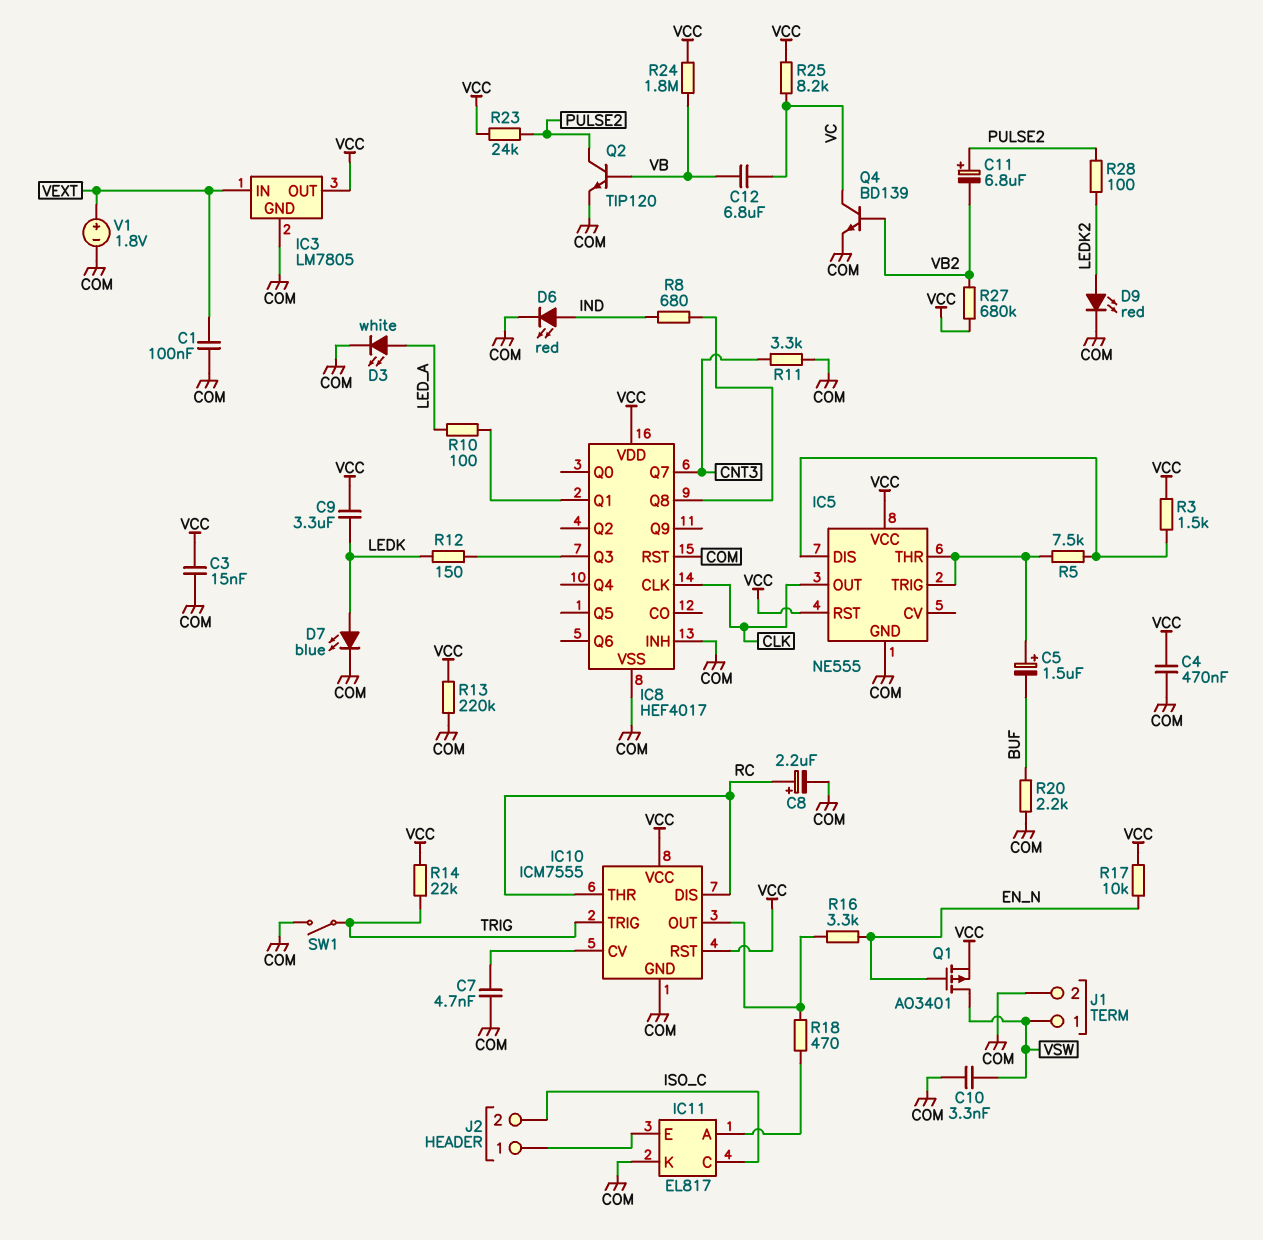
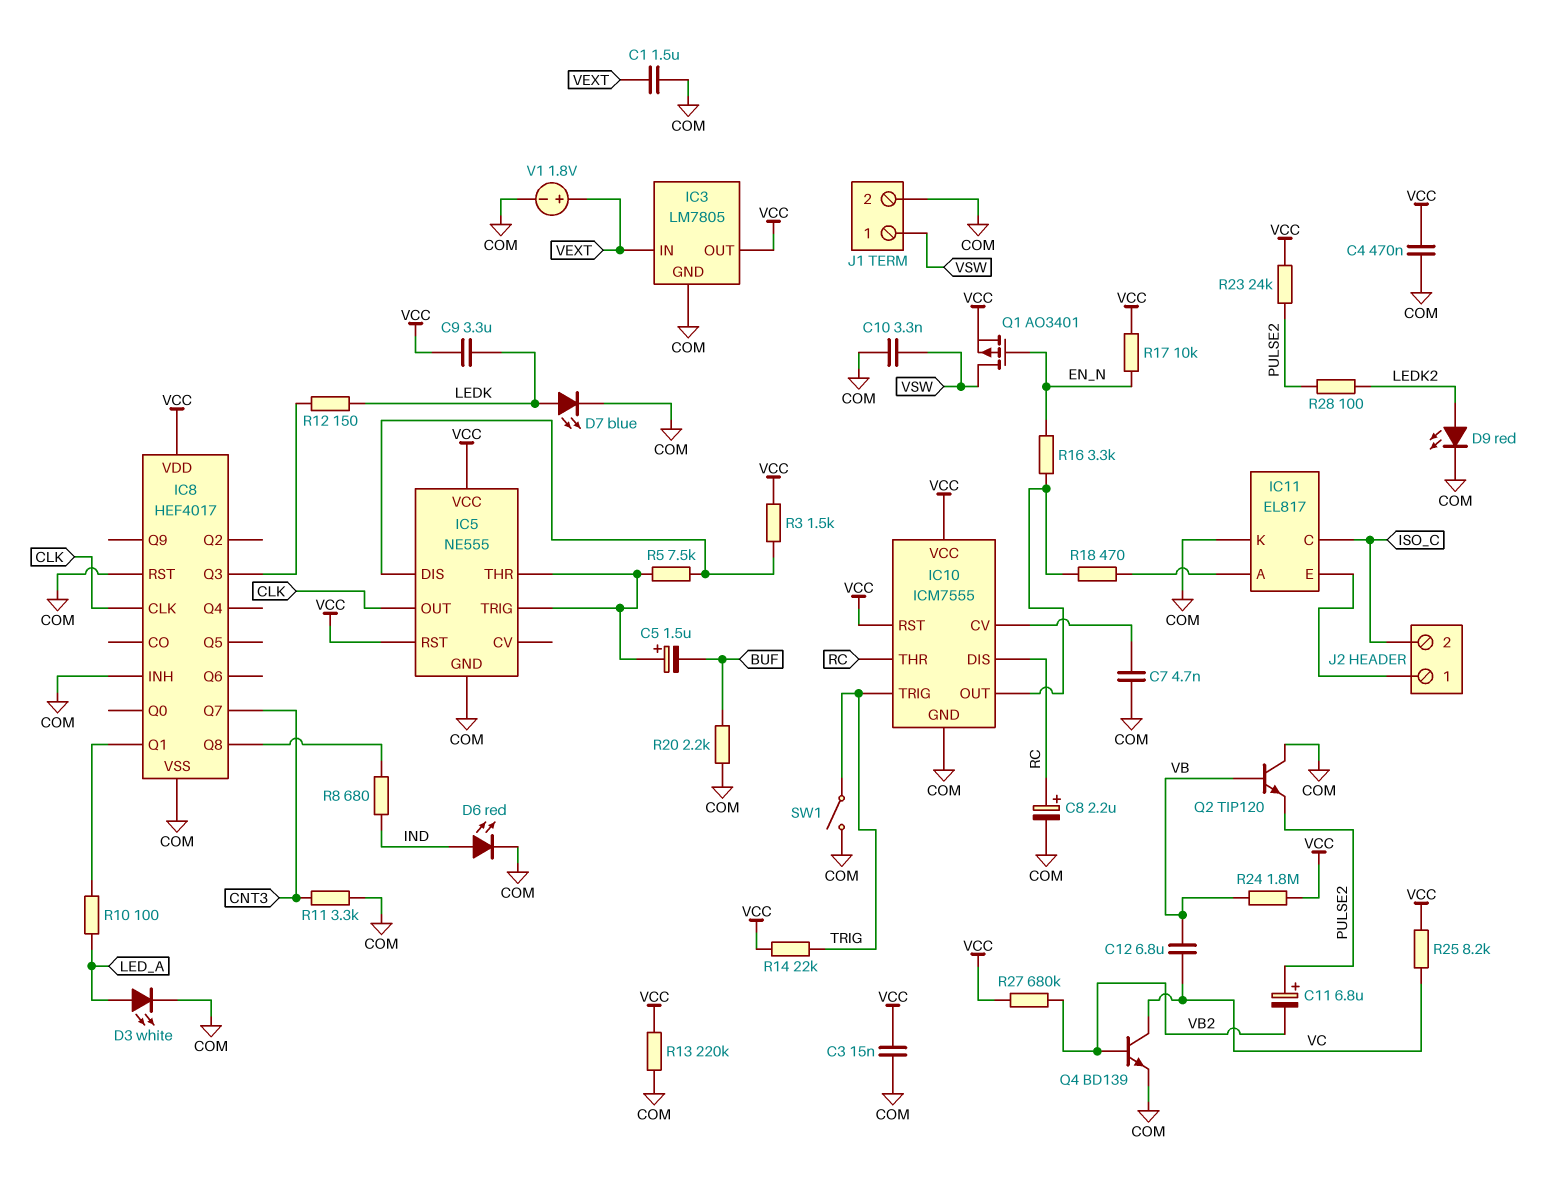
C1: 100nF (COM, VEXT) -> 1.5uF (COM, VEXT)
Q2: NPN TIP120 (B VB, C PULSE2, E COM) -> NPN TIP120 (B VB, C COM, E PULSE2)

